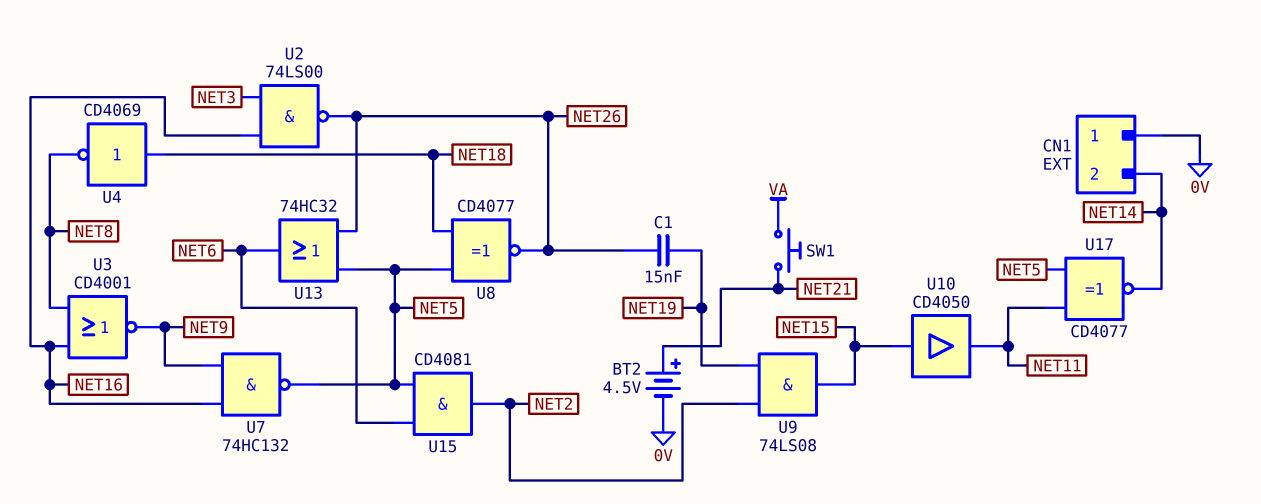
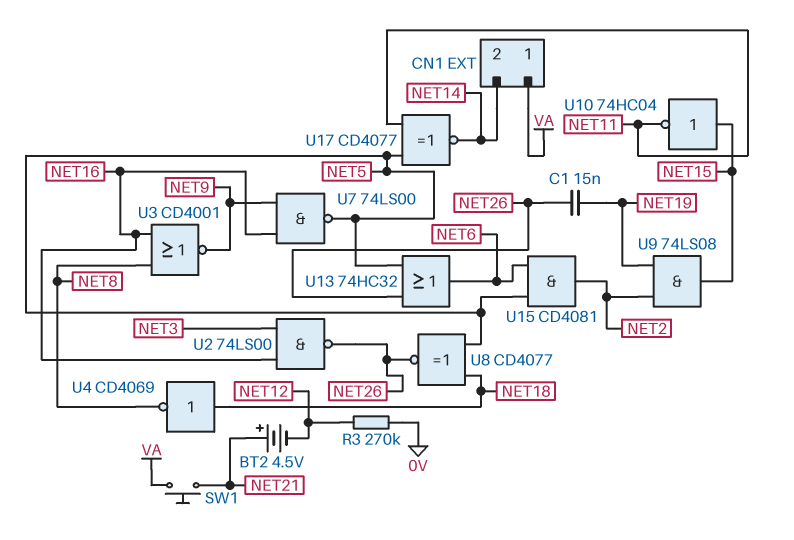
BT2: 4.5V (plus NET21, minus 0V) -> 4.5V (plus NET21, minus NET12)
CN1 pin 1: 0V -> VA
R3: none -> 270k (0V, NET12)
U7: NAND 74HC132 (in NET9, in NET16, out NET5) -> NAND 74LS00 (in NET9, in NET16, out NET5)
U10: buffer CD4050 (in NET15, out NET11) -> NOT 74HC04 (in NET15, out NET11)

